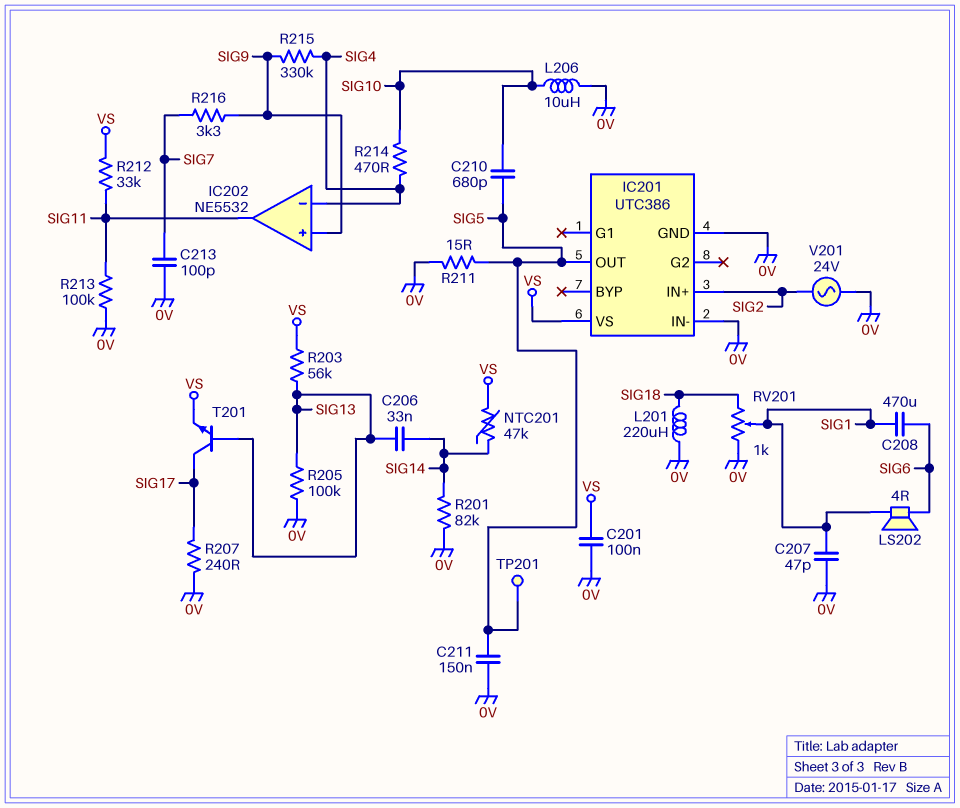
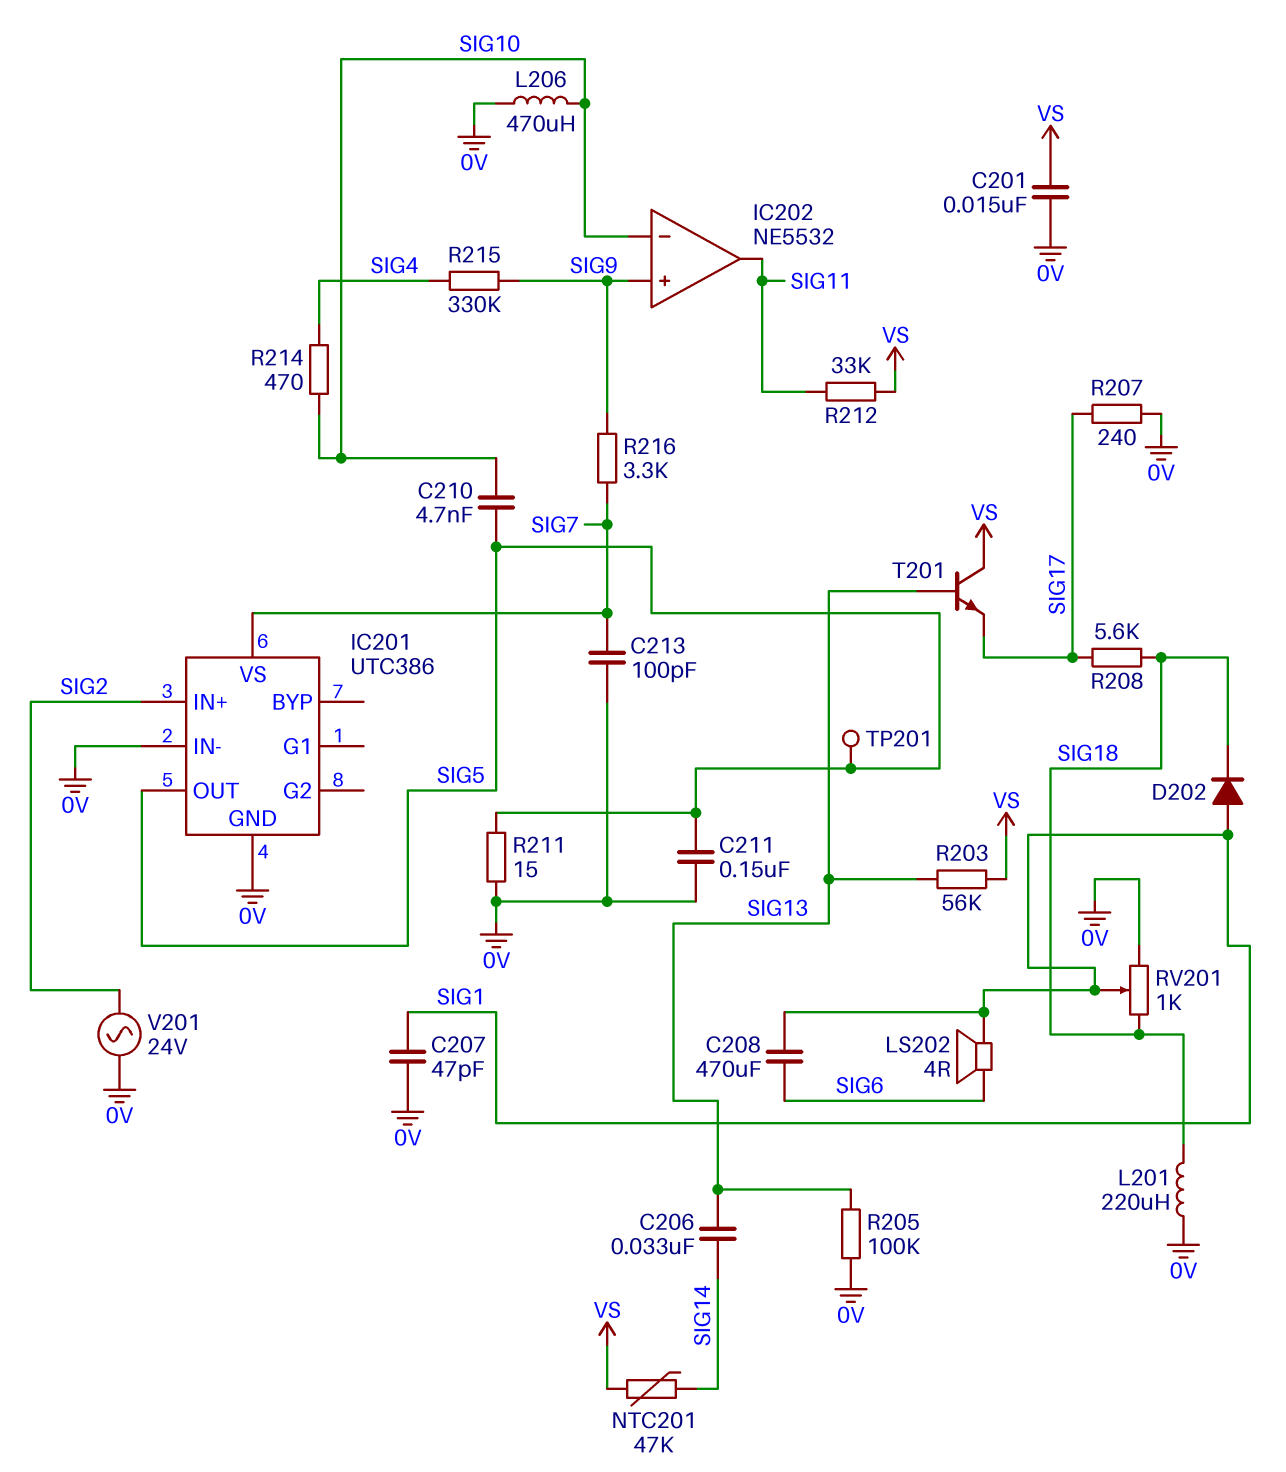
C201: 100nF (0V, VS) -> 15nF (0V, VS)
C210: 680pF (SIG5, SIG10) -> 4.7nF (SIG5, SIG10)
D202: none -> diode (A SIG1, K SIG18)
IC201 pin VS: VS -> SIG7
IC202 pin in-: SIG4 -> SIG10
L206: 10uH (0V, SIG10) -> 470uH (0V, SIG10)
R201: 82k (0V, SIG14) -> none
R208: none -> 5.6k (SIG17, SIG18)
R213: 100k (0V, SIG11) -> none
T201: NPN (B SIG13, C SIG17, E VS) -> NPN (B SIG13, C VS, E SIG17)

